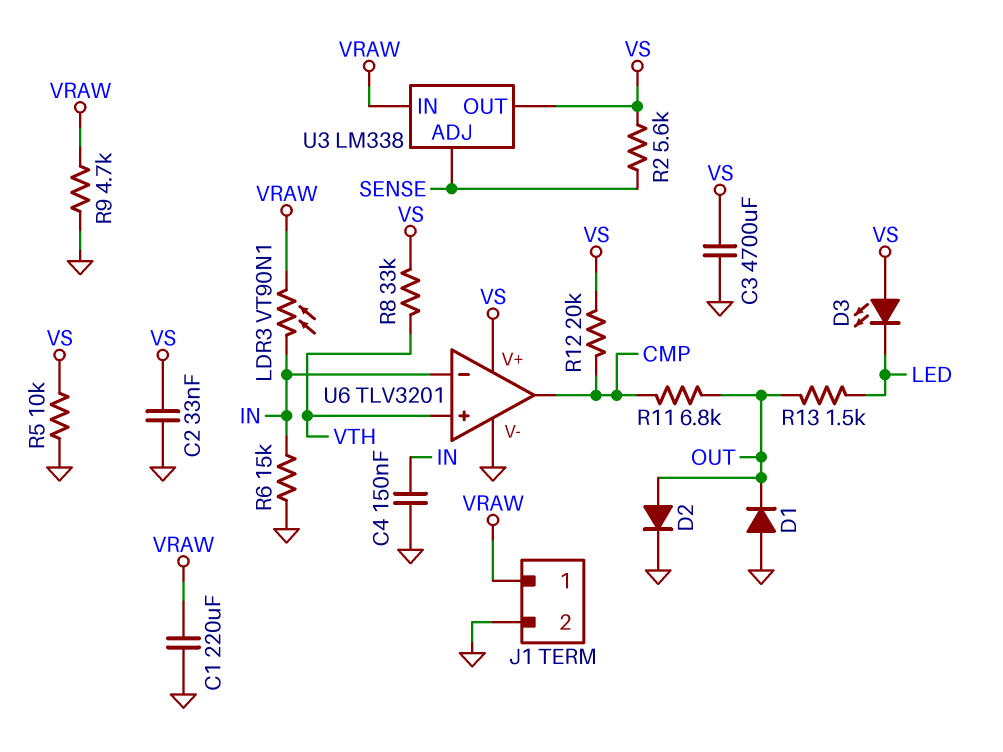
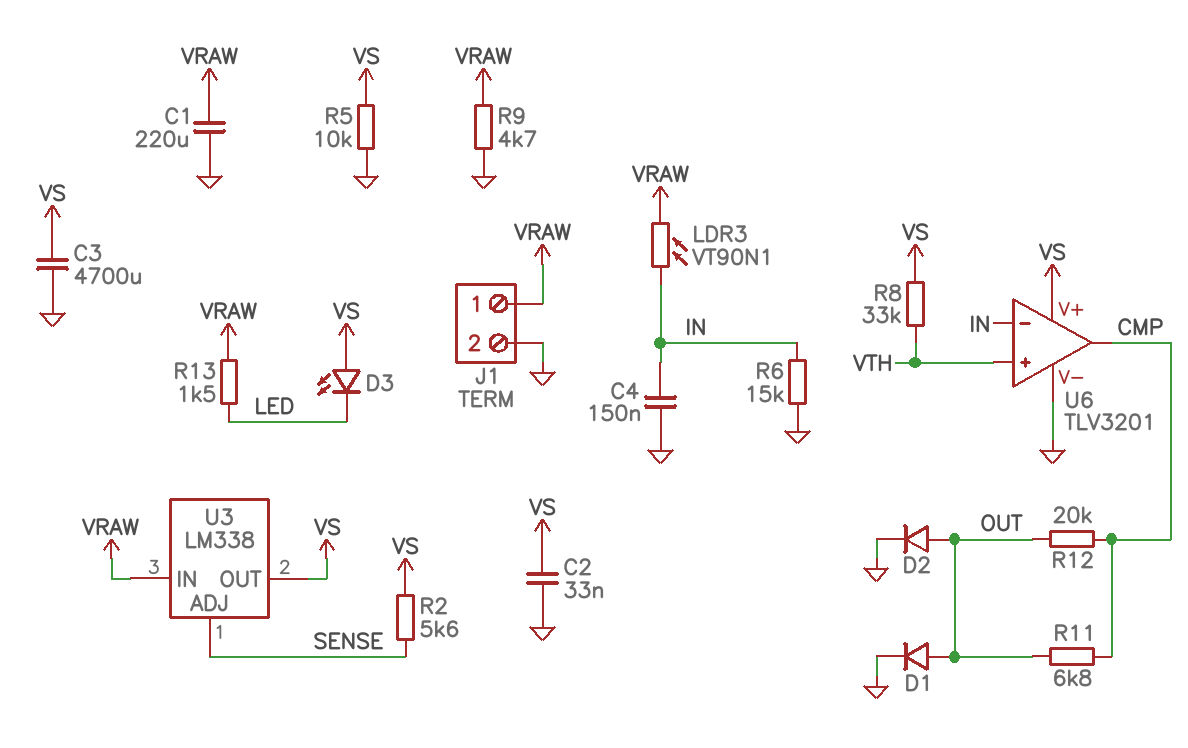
D1: diode (A GND, K OUT) -> diode (A OUT, K GND)
R12: 20k (CMP, VS) -> 20k (CMP, OUT)
R13: 1.5k (LED, OUT) -> 1.5k (LED, VRAW)

